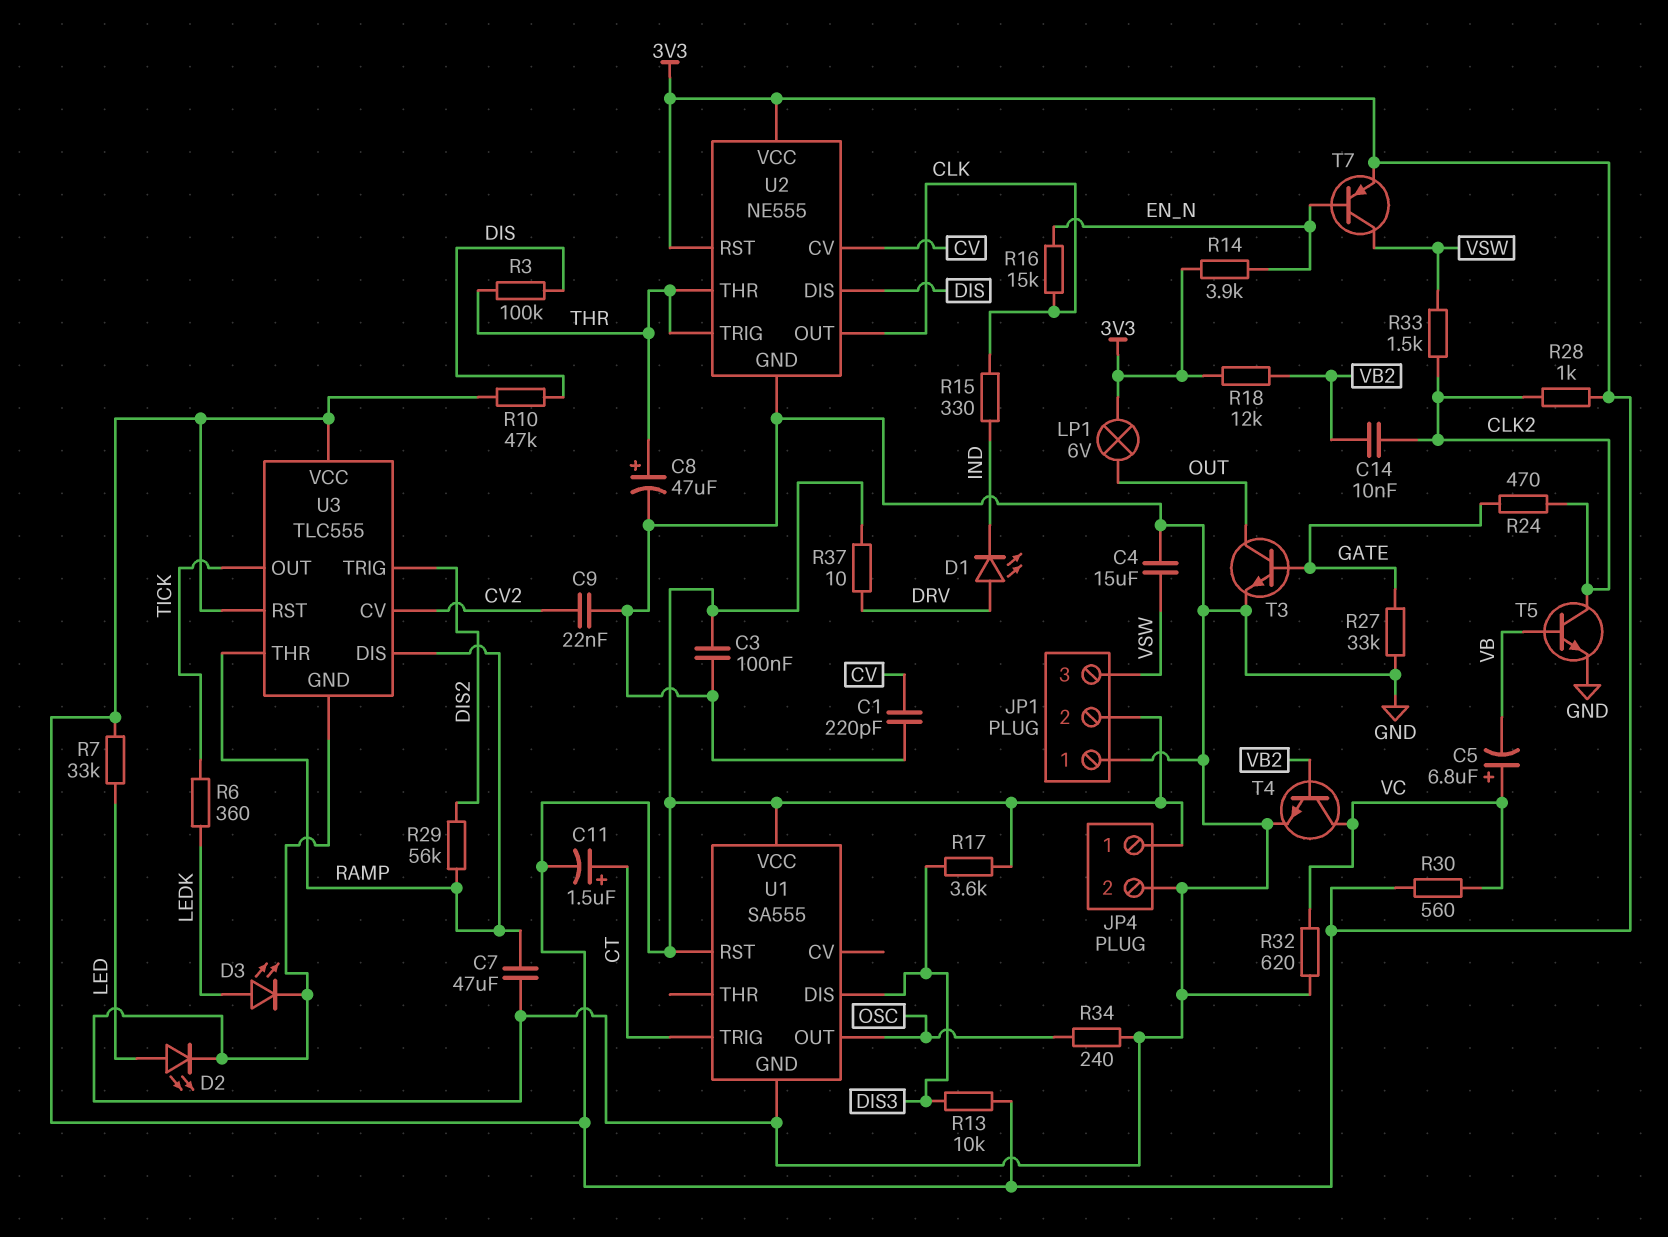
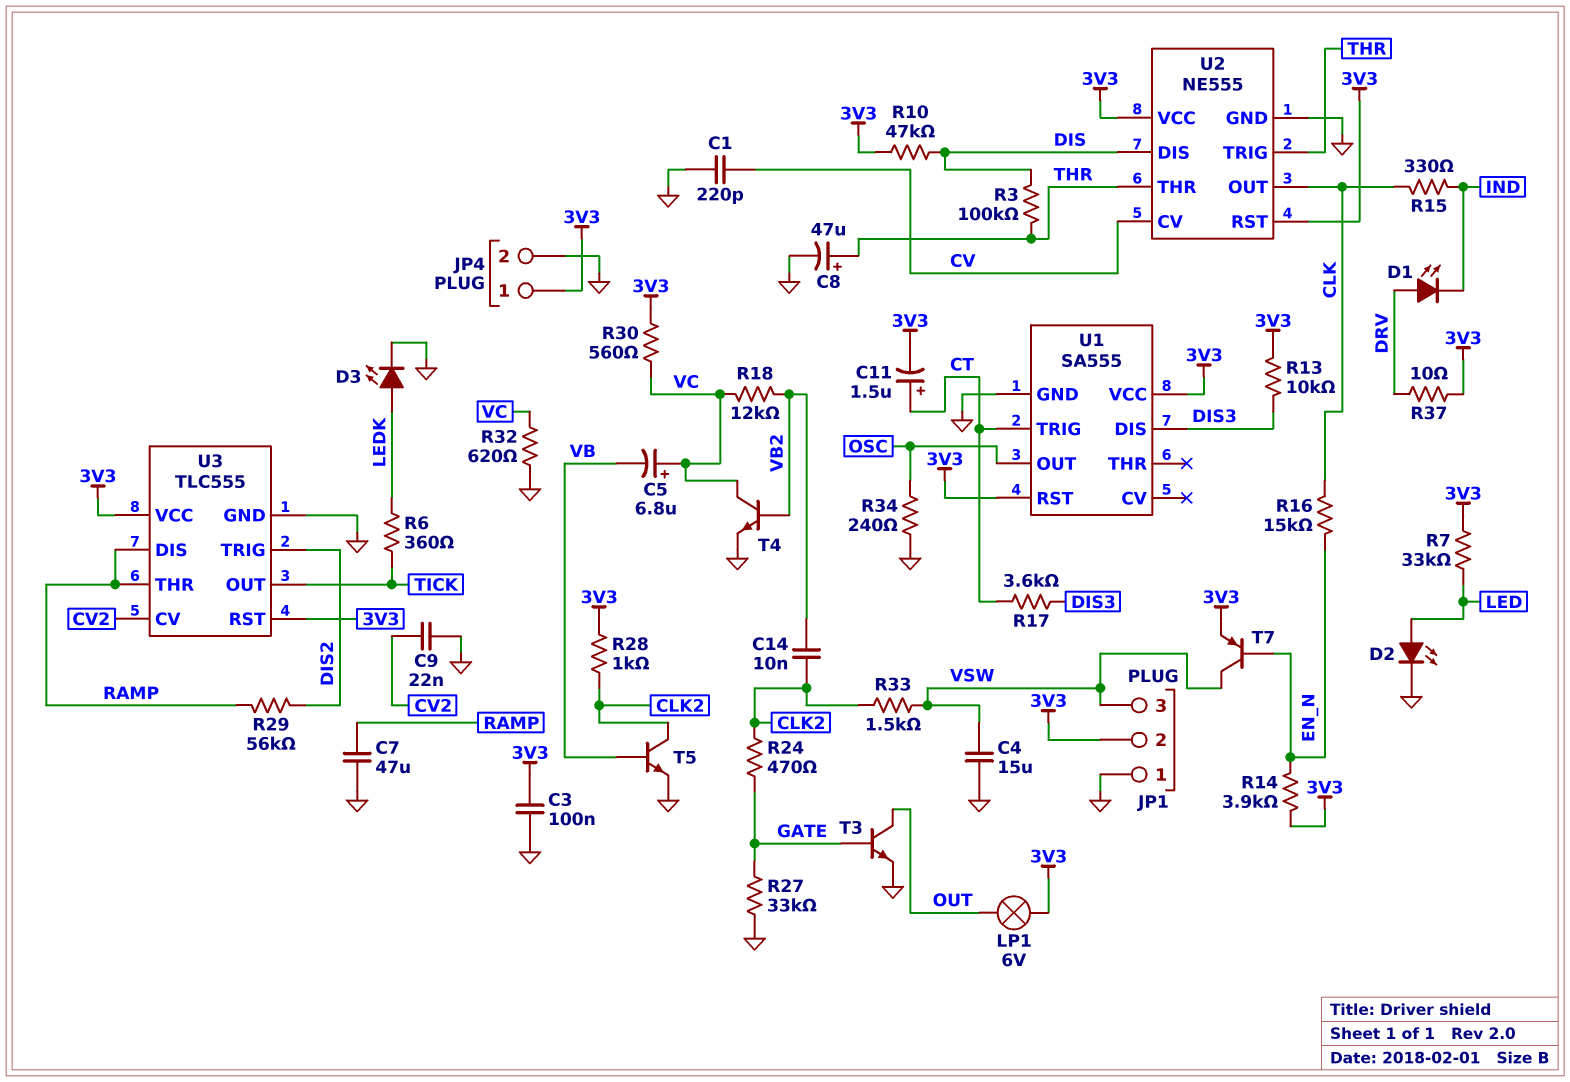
R17: 3.6k (3V3, DIS3) -> 3.6k (CT, DIS3)
R18: 12k (3V3, VB2) -> 12k (VB2, VC)

